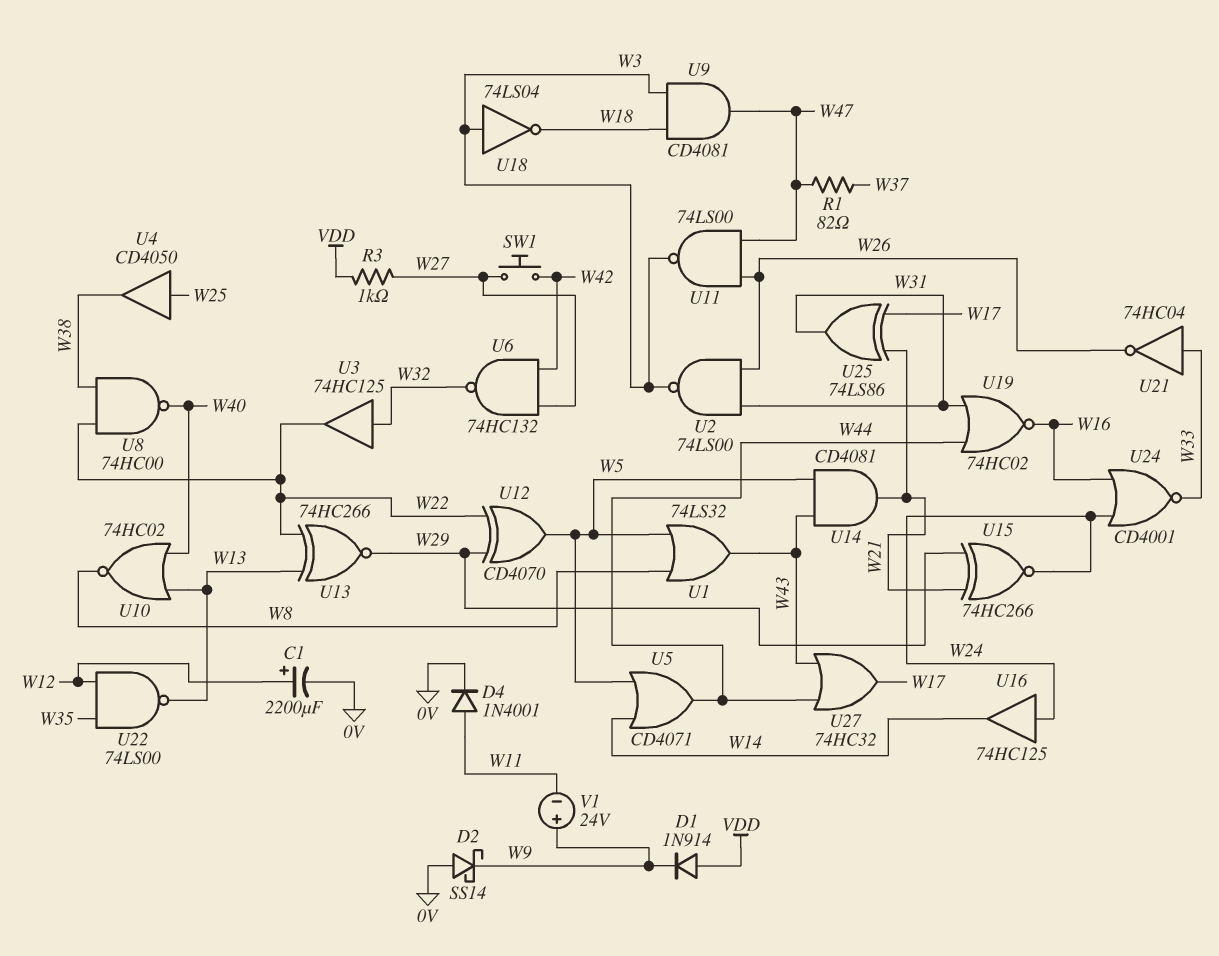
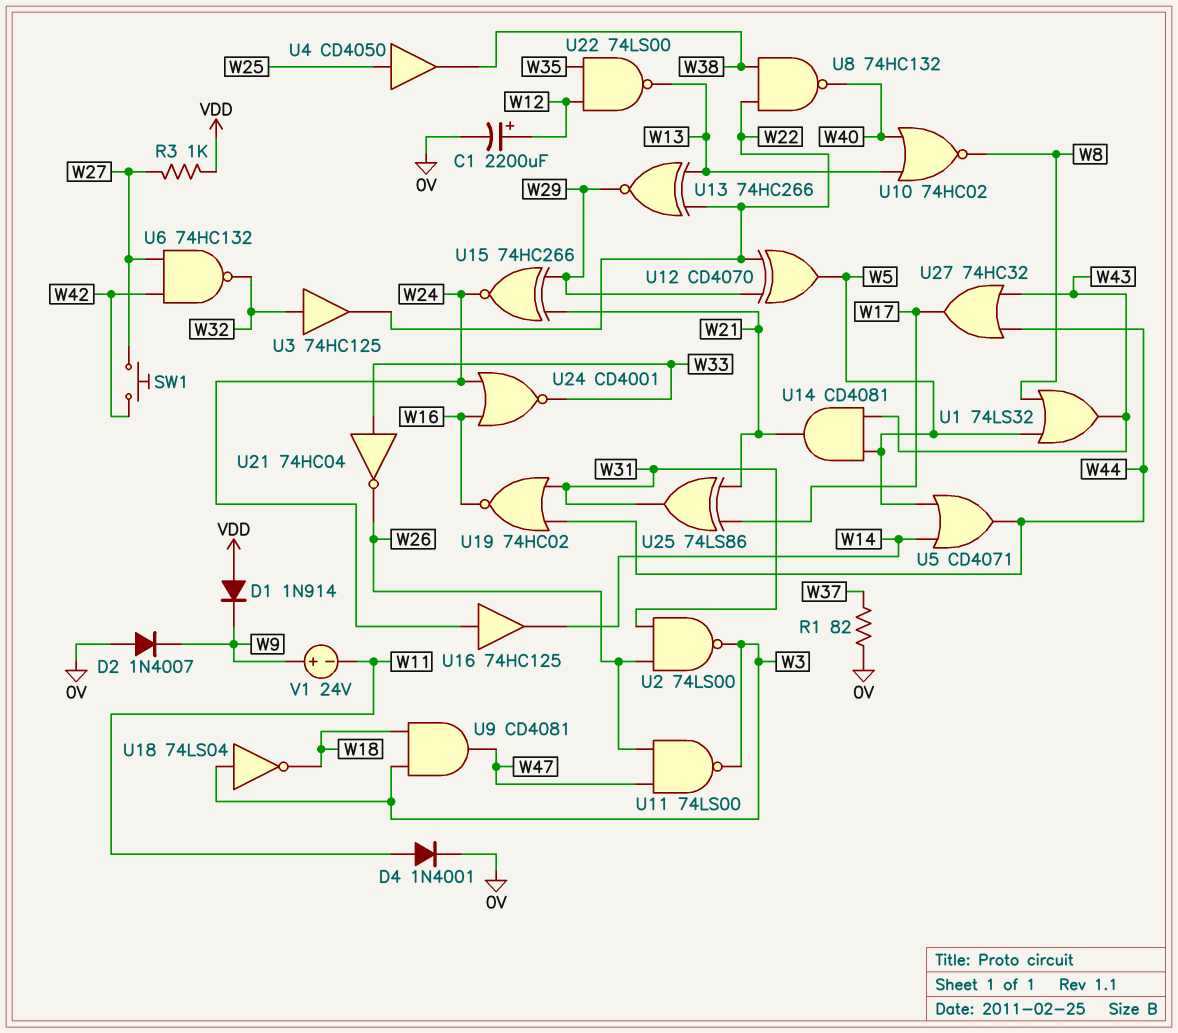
D2: schottky SS14 (A 0V, K W9) -> diode 1N4007 (A 0V, K W9)
R1: 82 (W37, W47) -> 82 (0V, W37)
U8: NAND 74HC00 (in W22, in W38, out W40) -> NAND 74HC132 (in W22, in W38, out W40)

